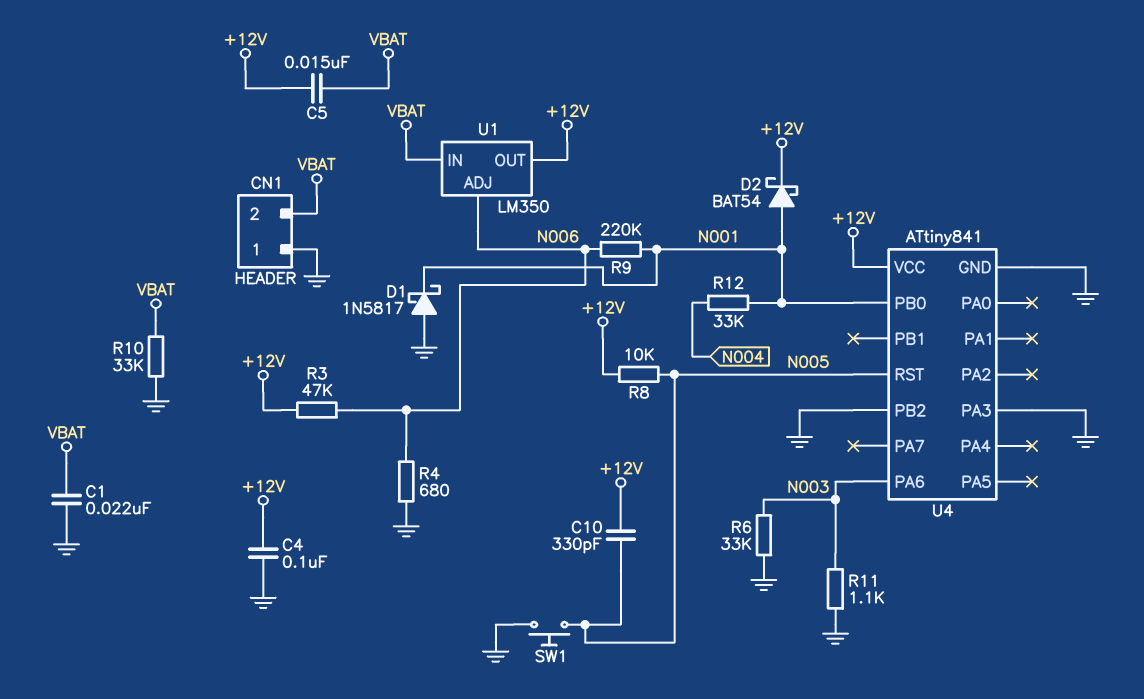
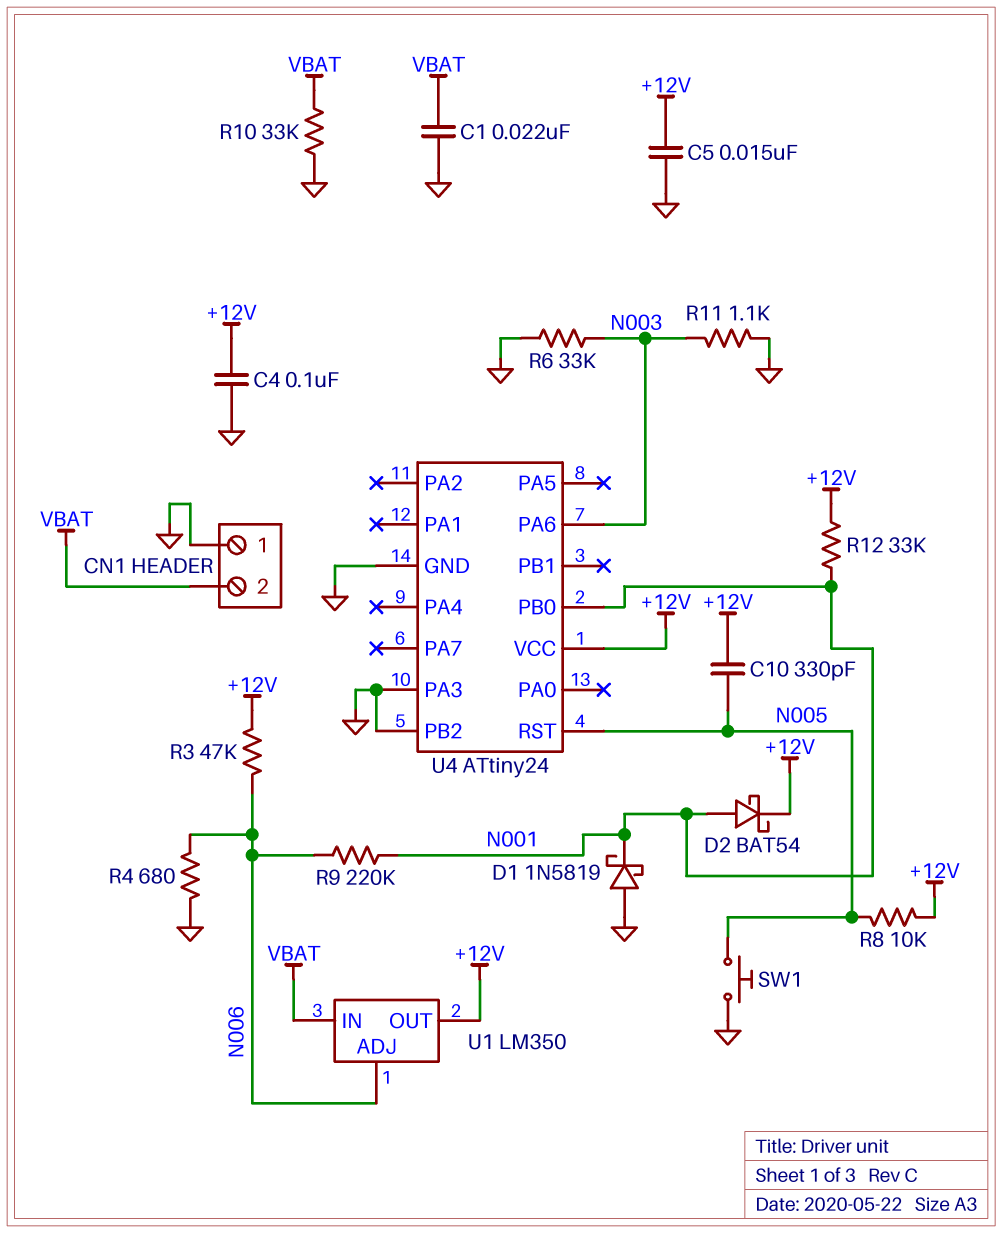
C5: 15nF (+12V, VBAT) -> 15nF (+12V, GND)
D1: schottky 1N5817 (A GND, K N001) -> schottky 1N5819 (A GND, K N001)
R12: 33k (N001, N004) -> 33k (+12V, N001)
U4: ATtiny841 -> ATtiny24

